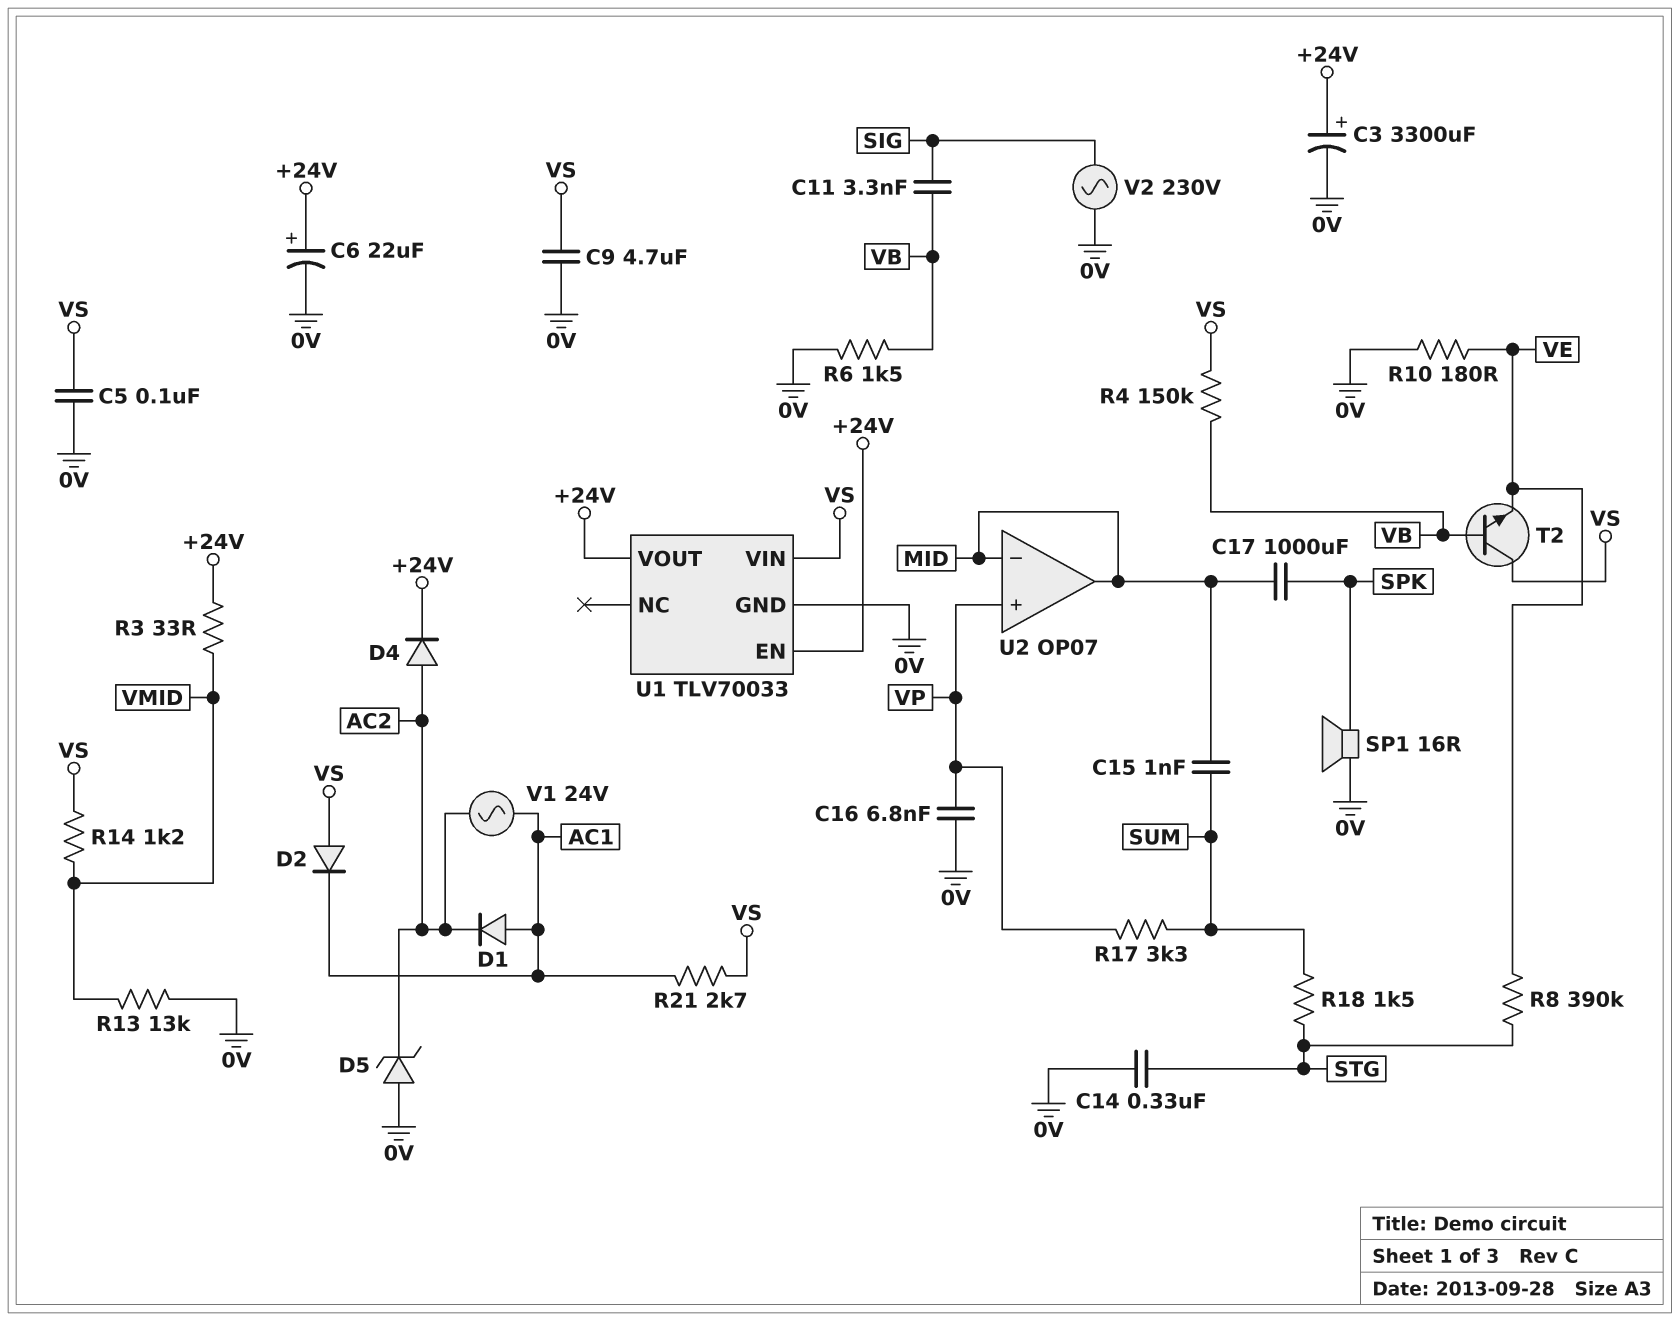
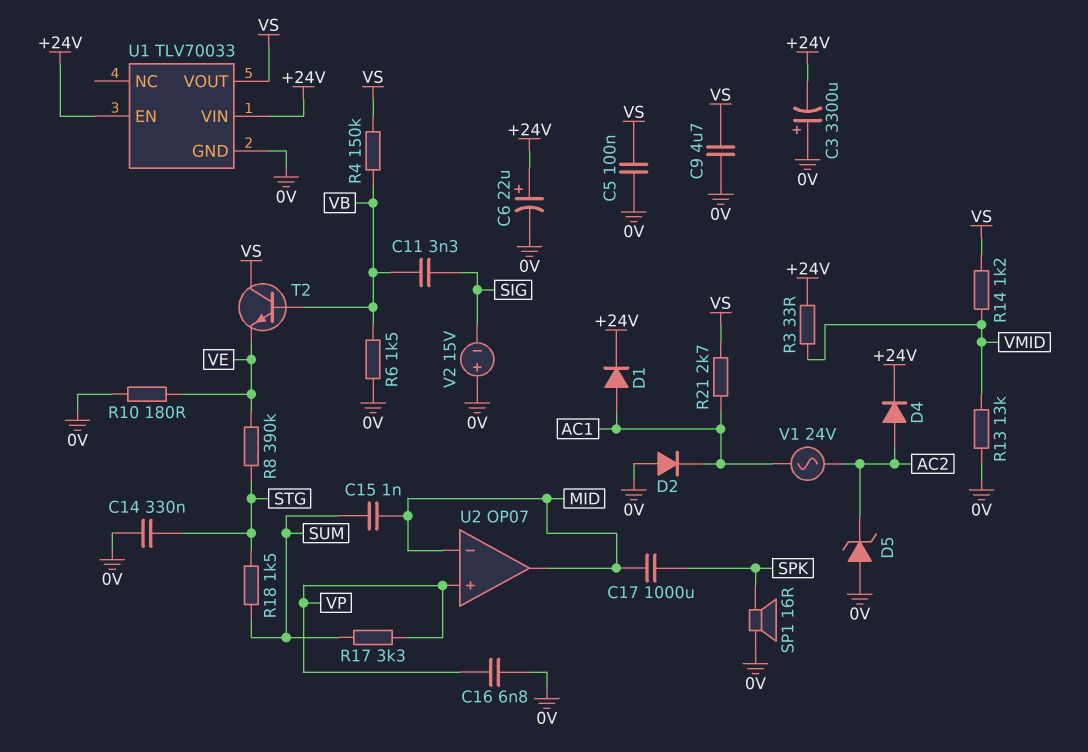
C3: 3300uF (plus +24V, minus 0V) -> 3300uF (plus 0V, minus +24V)
D1: diode (A AC1, K AC2) -> diode (A AC1, K +24V)
D2: diode (A VS, K AC1) -> diode (A 0V, K AC1)
U1 pin VIN: VS -> +24V
U1 pin VOUT: +24V -> VS
V2: AC 230V (0V, SIG) -> 15V (plus 0V, minus SIG)

